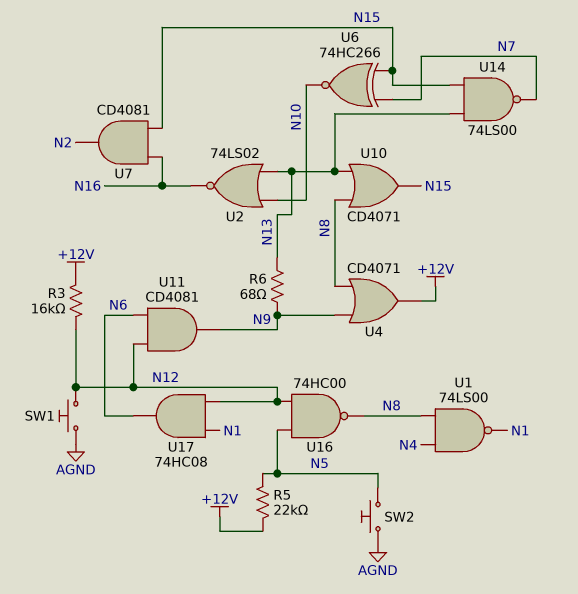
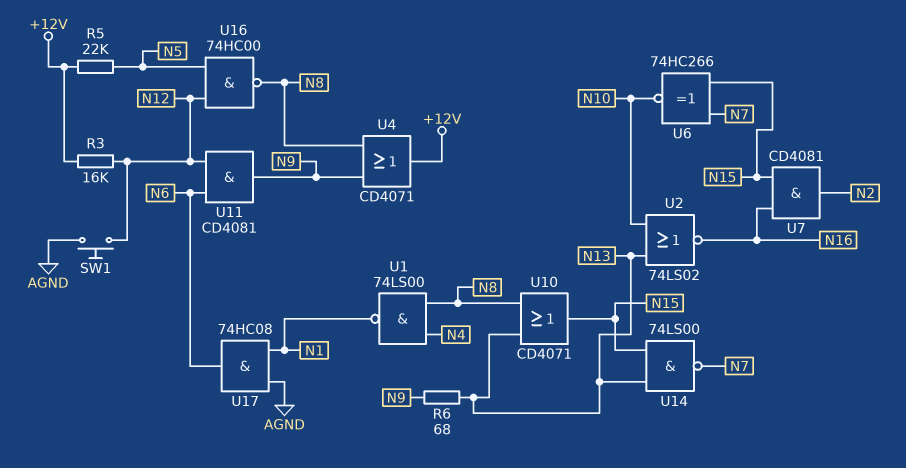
SW2: button (AGND, N5) -> none
U17: AND 74HC08 (in N1, in N12, out N6) -> AND 74HC08 (in AGND, in N1, out N6)

